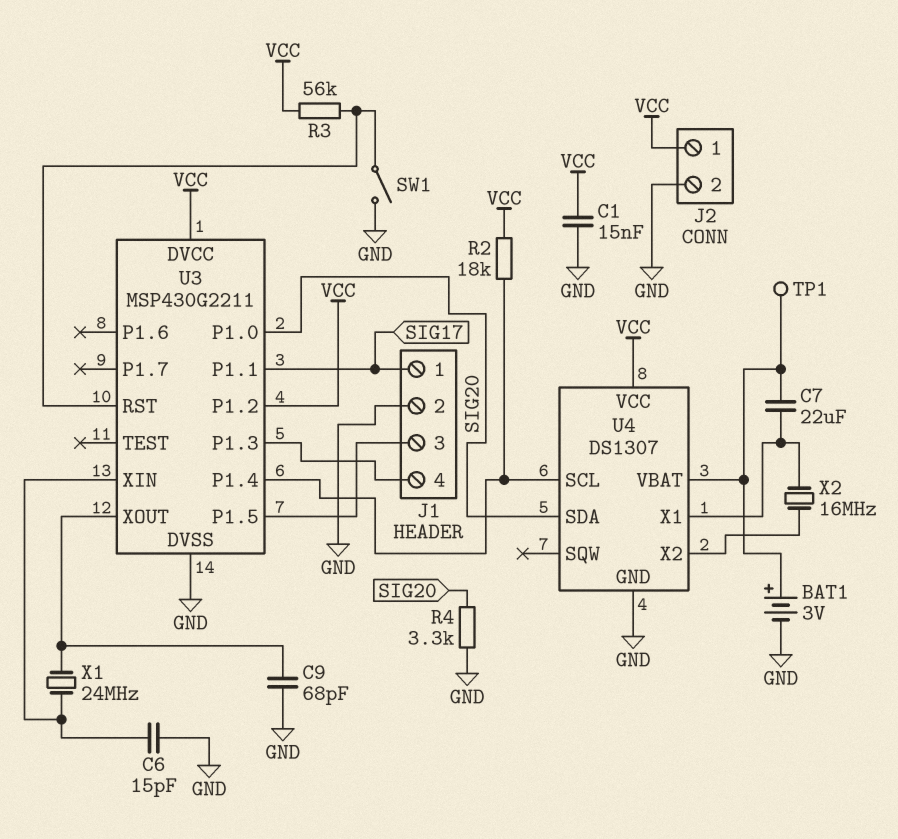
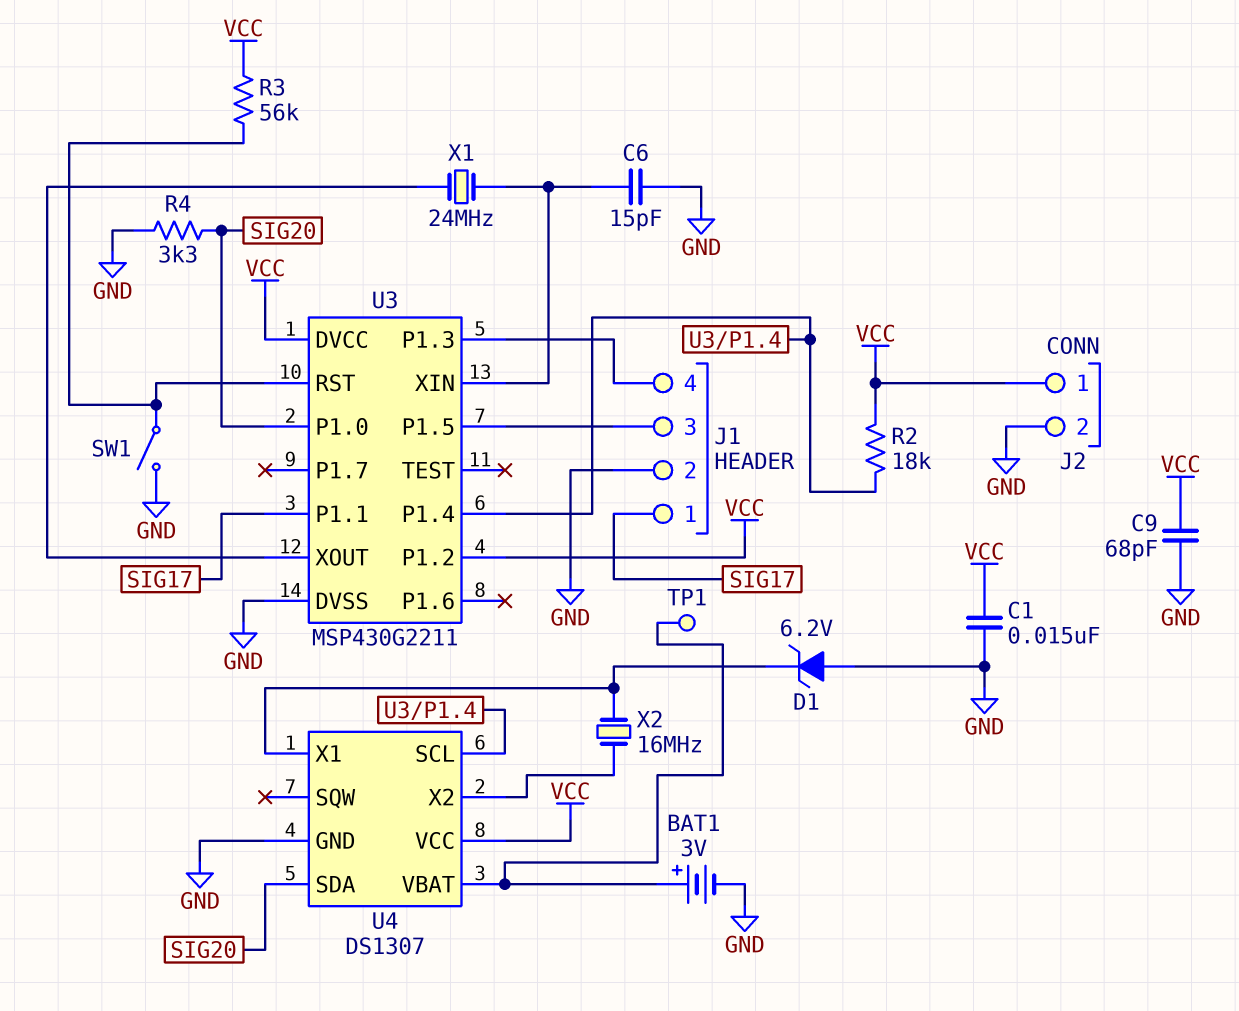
C7: 22uF (U4/VBAT, U4/X1) -> none
C9: 68pF (GND, U3/XOUT) -> 68pF (GND, VCC)
D1: none -> zener 6.2V (A GND, K U4/X1)

